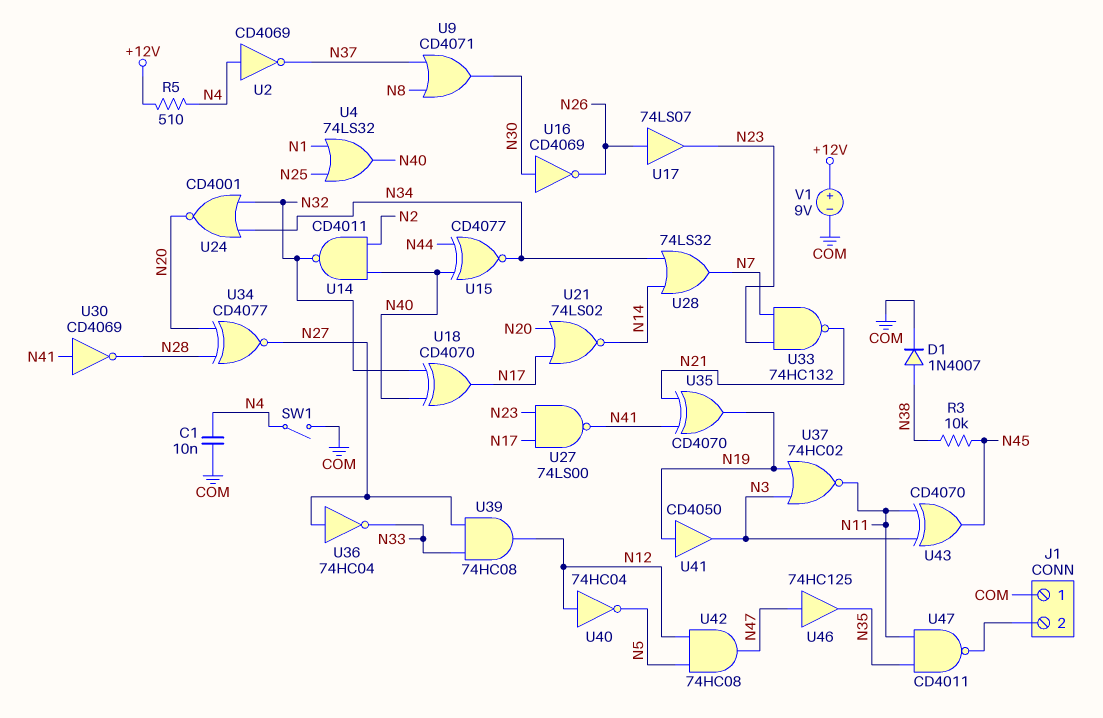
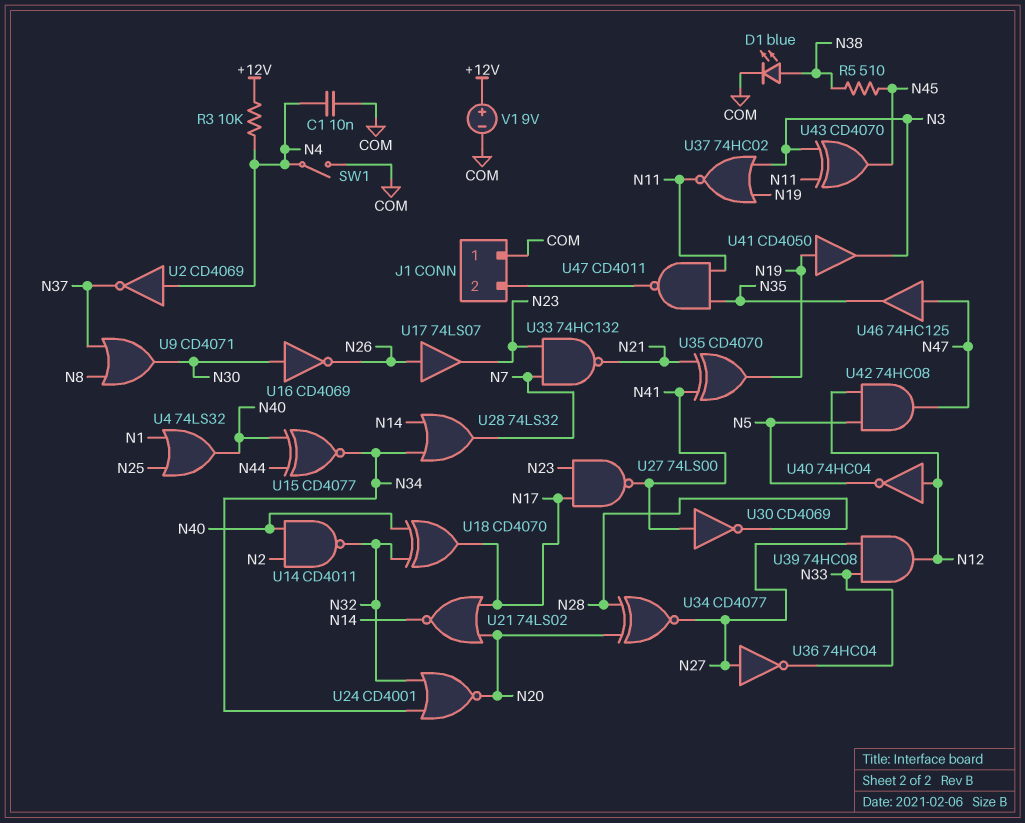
D1: diode 1N4007 (A N38, K COM) -> LED blue (A N38, K COM)
R3: 10k (N38, N45) -> 10k (+12V, N4)
R5: 510 (+12V, N4) -> 510 (N38, N45)

